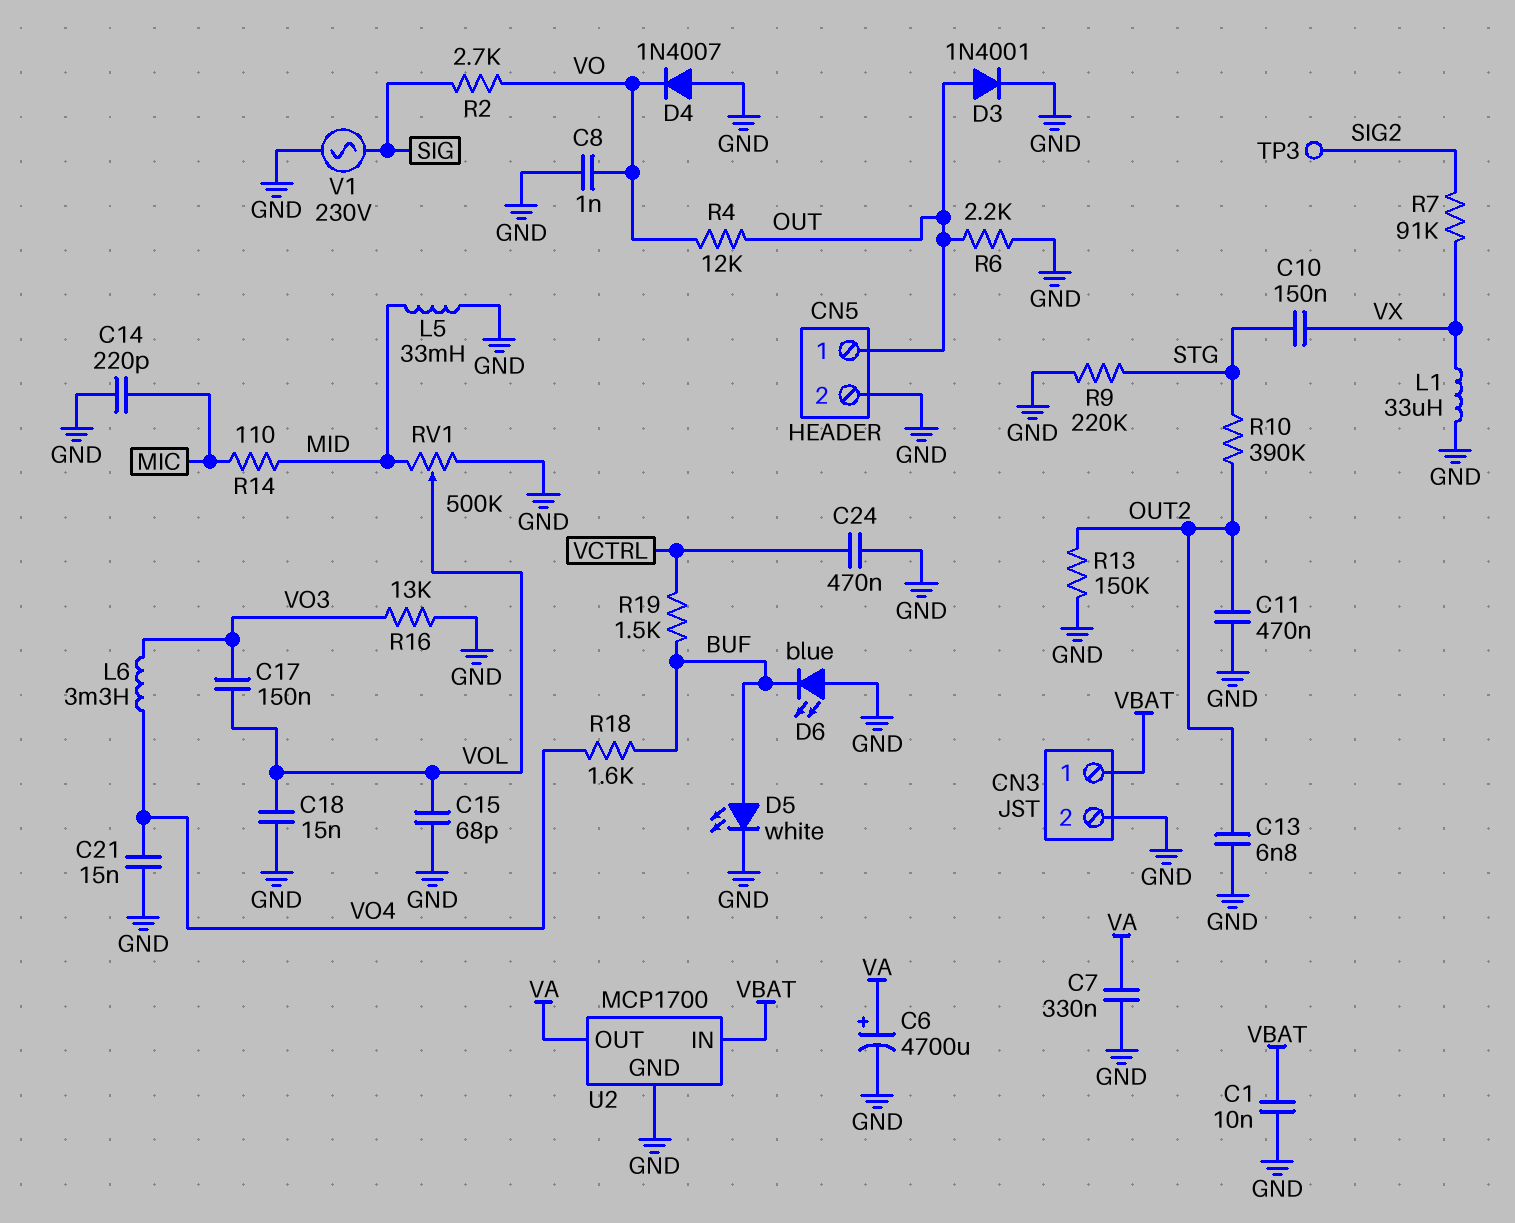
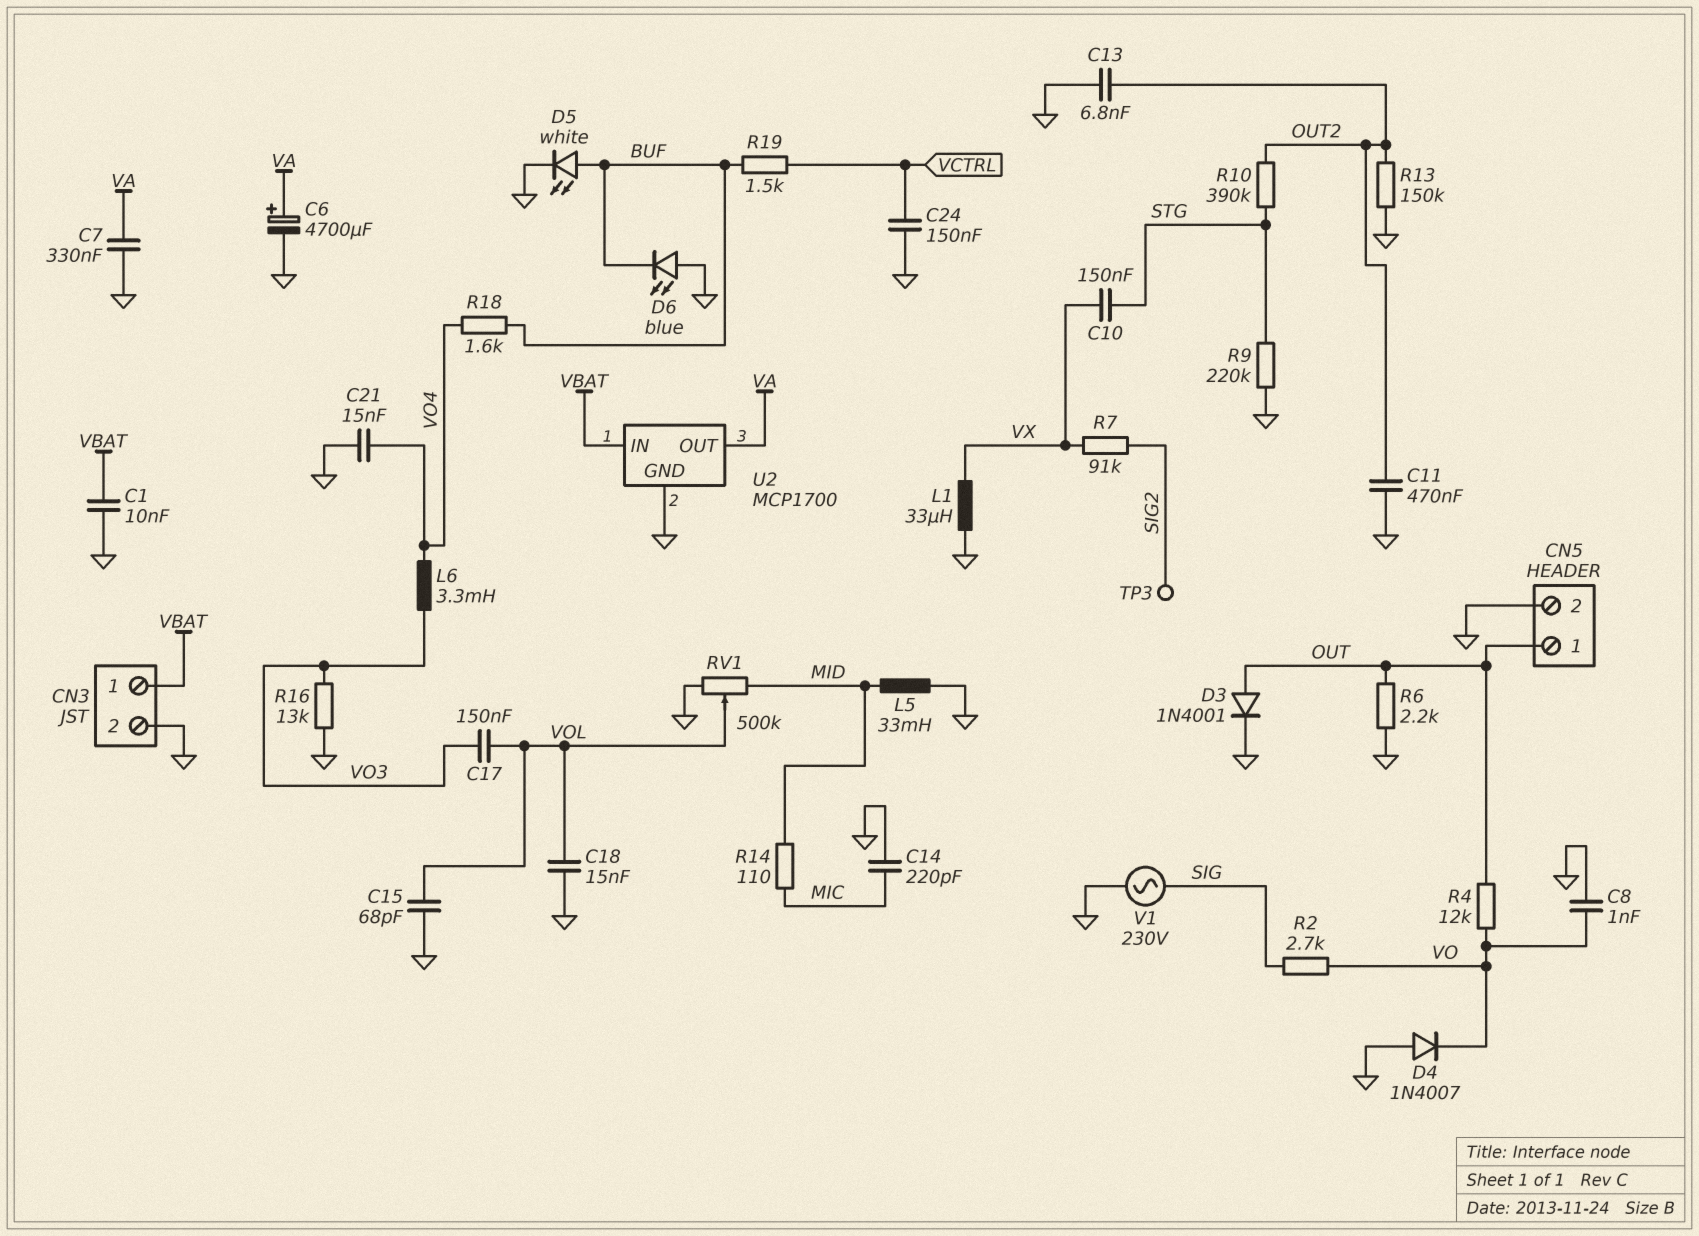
C24: 470nF (GND, VCTRL) -> 150nF (GND, VCTRL)

